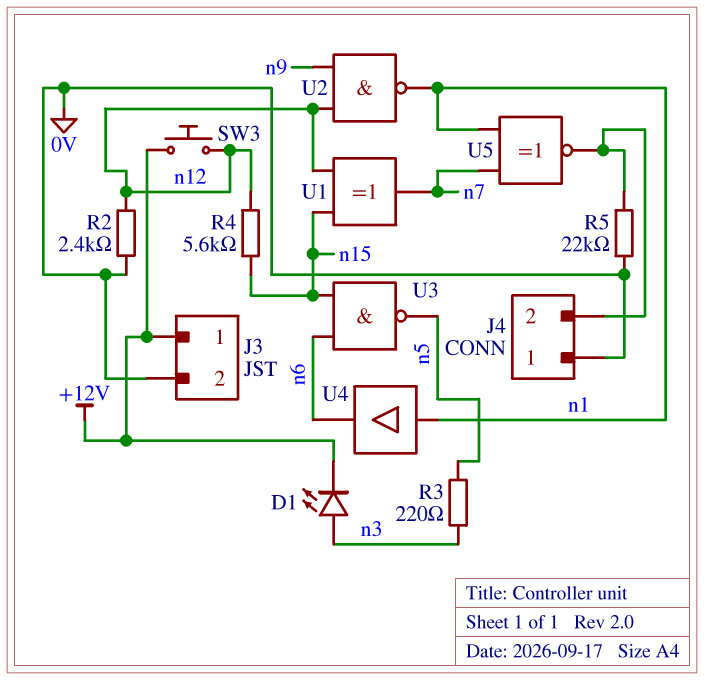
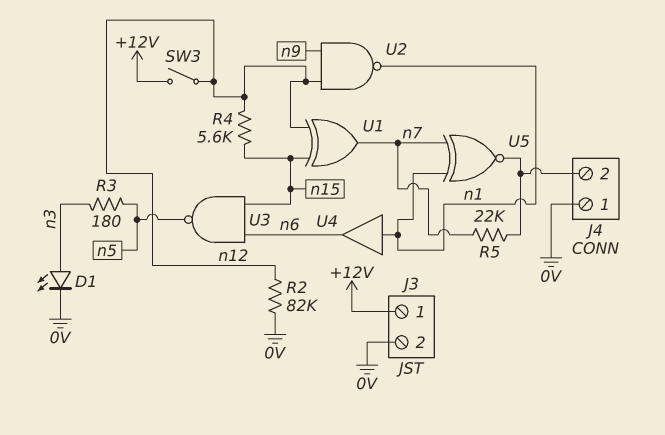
D1: LED (A n3, K +12V) -> LED (A n3, K 0V)
R2: 2.4k (0V, n12) -> 82k (0V, n12)
R3: 220 (n3, n5) -> 180 (n3, n5)
R5: 22k (0V, J4/2) -> 22k (J4/2, n7)
SW3: button (+12V, n12) -> switch (+12V, n12)

